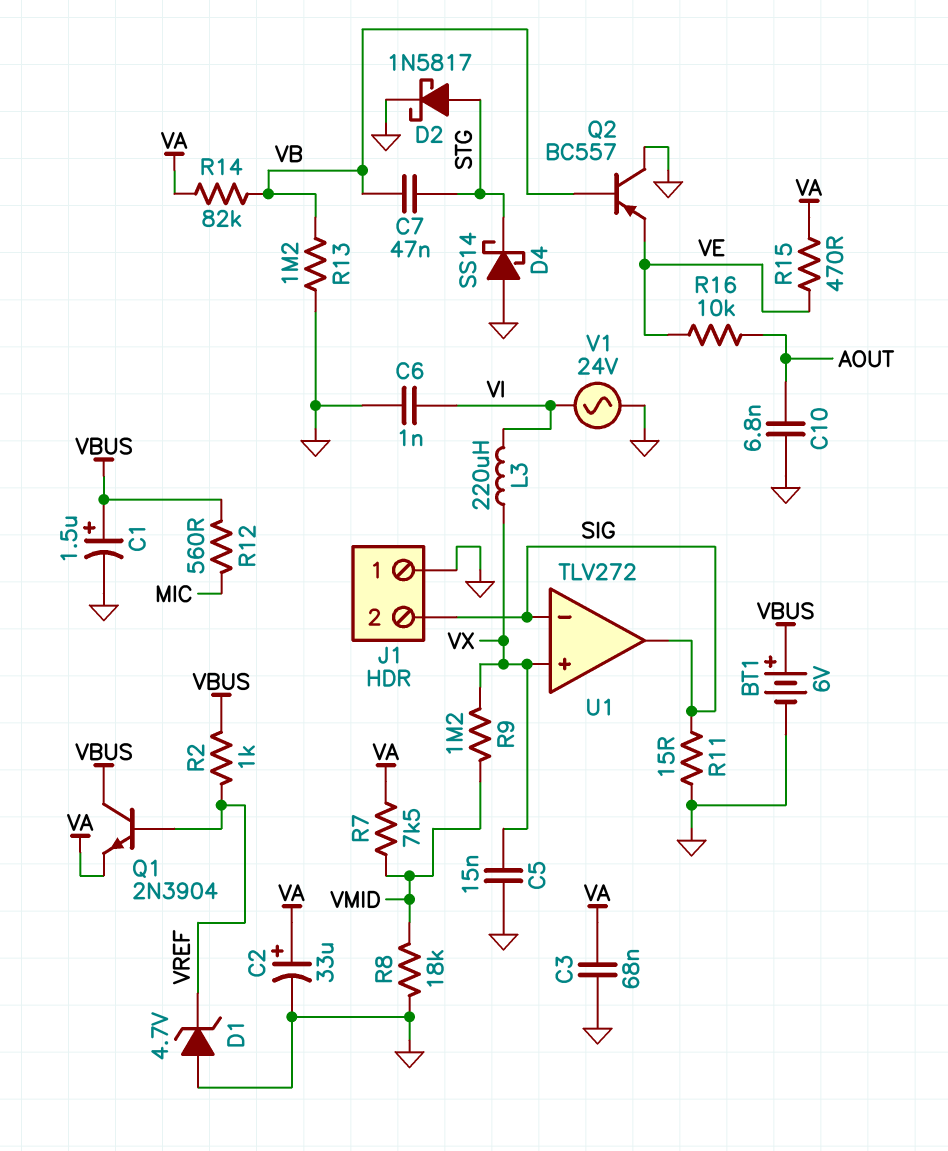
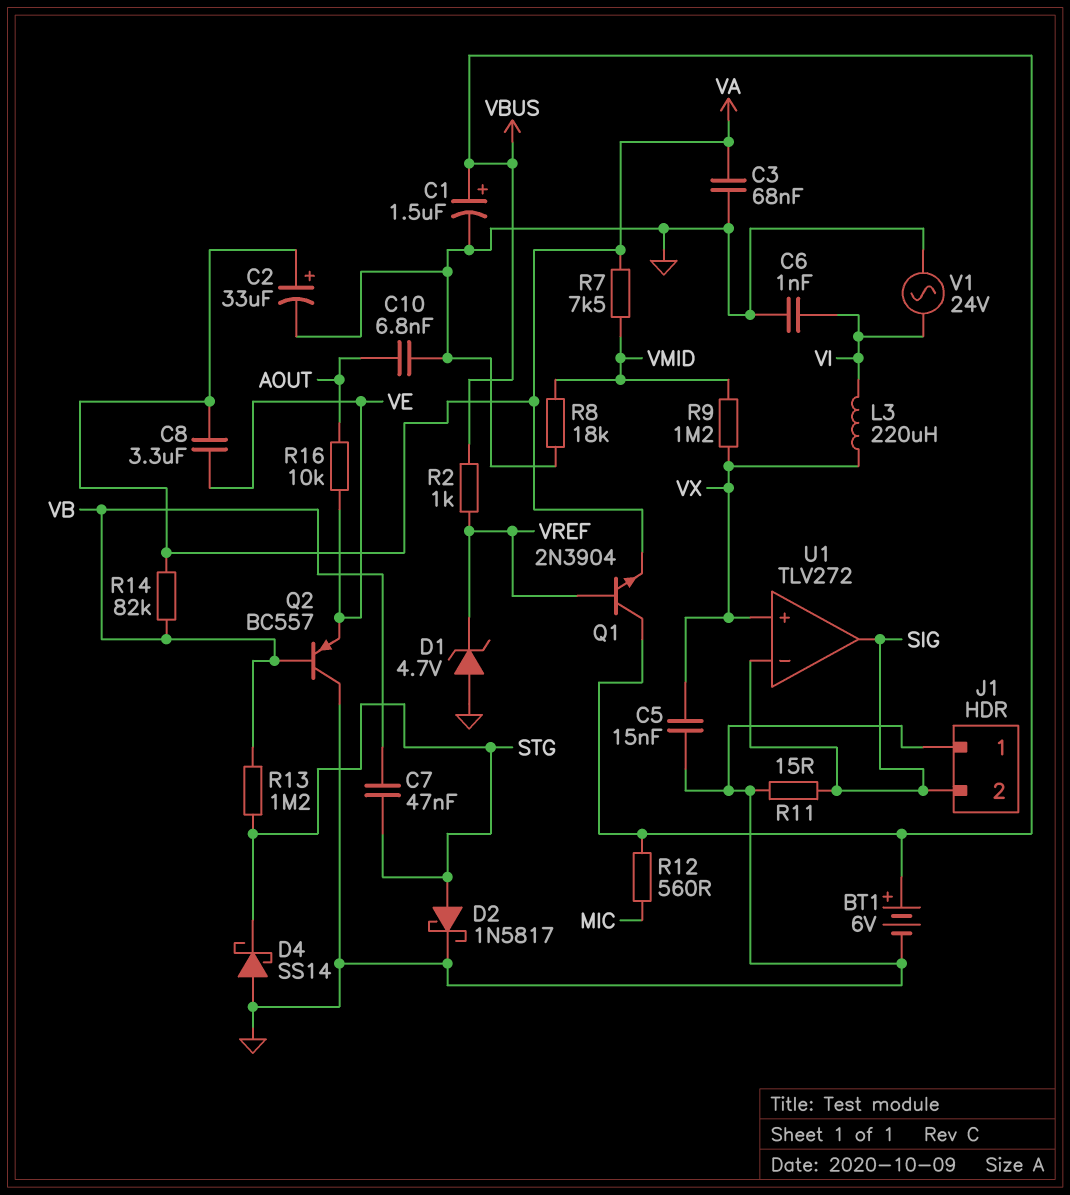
C8: none -> 3.3uF (VA, VE)
R13: 1.2M (GND, VB) -> 1.2M (STG, VB)
R15: 470 (VA, VE) -> none

